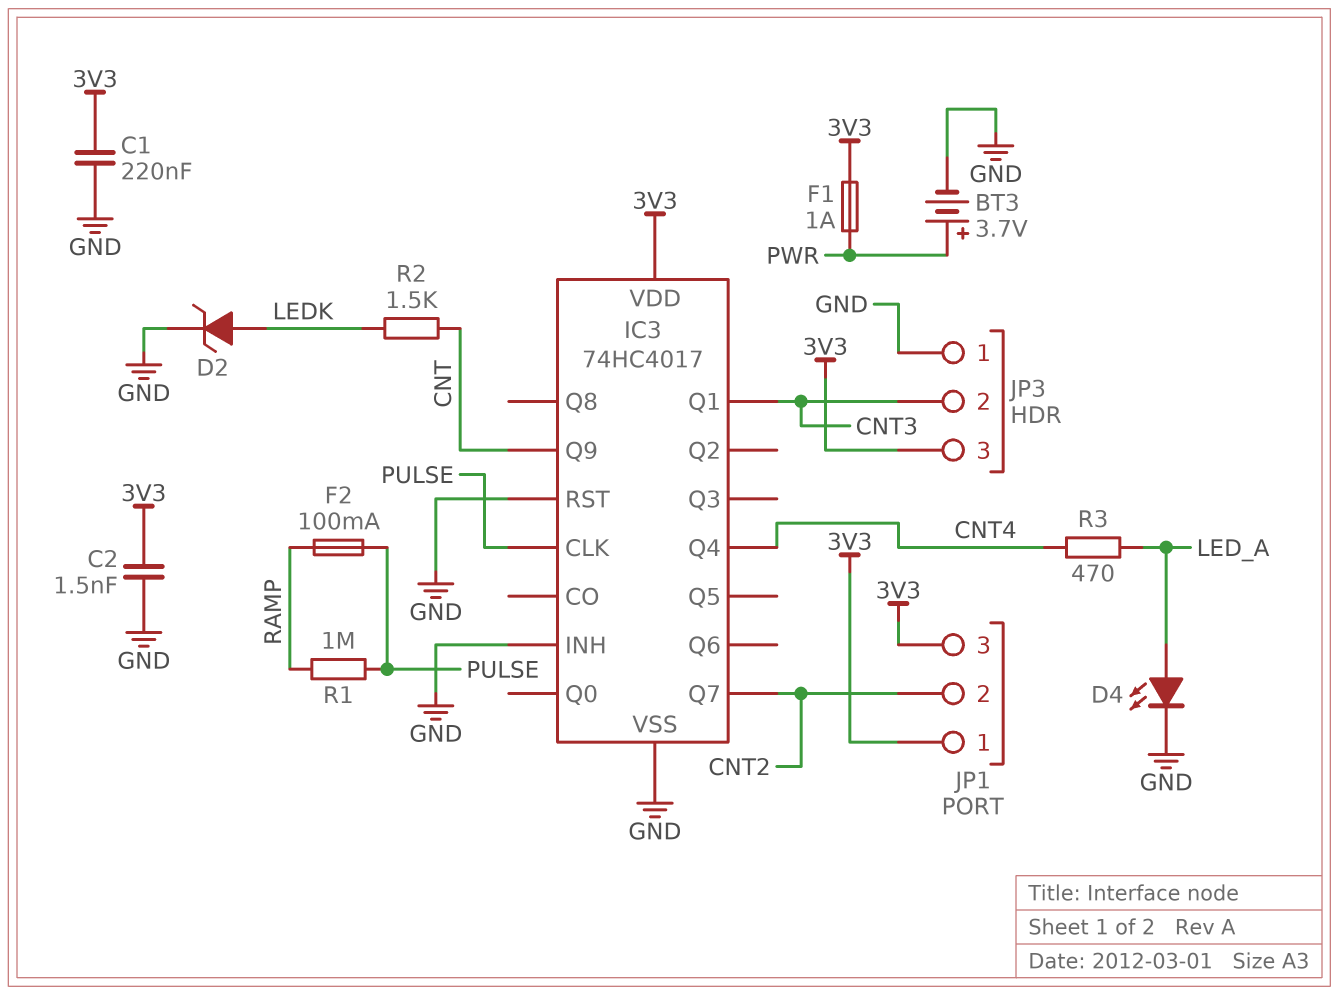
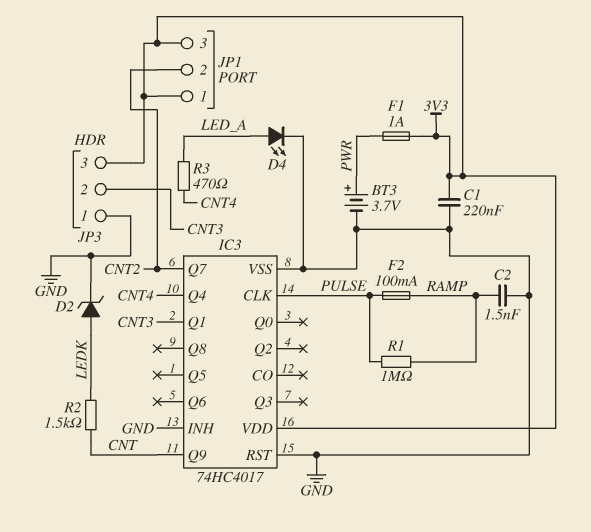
C2: 1.5nF (3V3, GND) -> 1.5nF (GND, RAMP)

